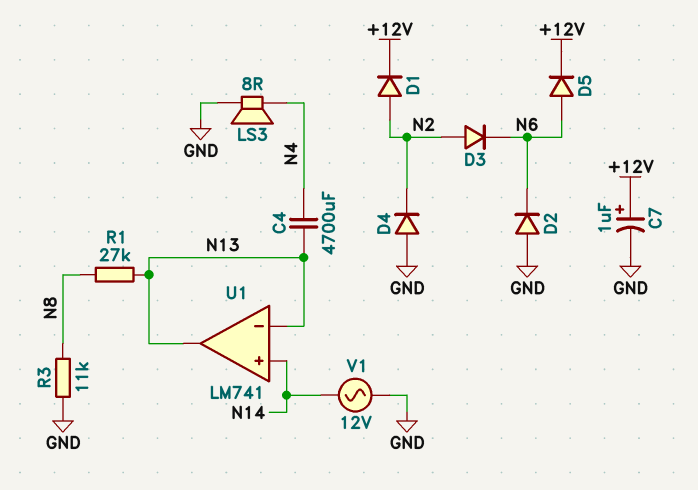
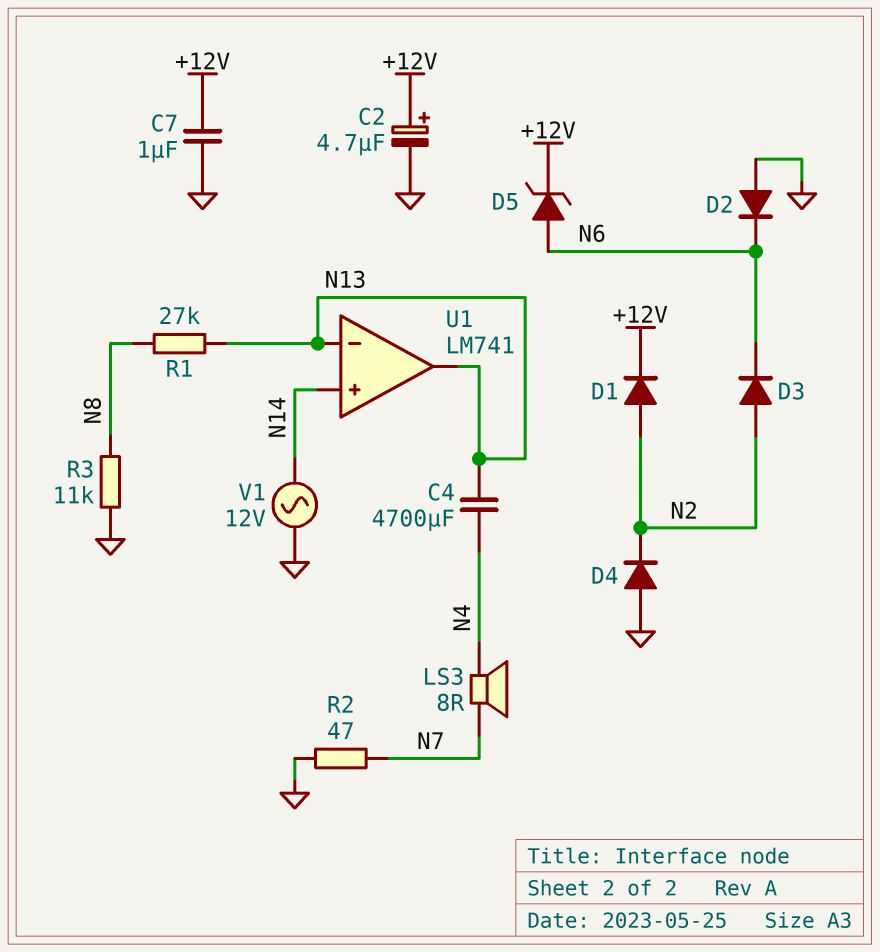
C2: none -> 4.7uF (plus +12V, minus GND)
C7: 1uF (plus +12V, minus GND) -> 1uF (+12V, GND)
D5: diode (A N6, K +12V) -> zener (A N6, K +12V)
LS3: speaker 8R (GND, N4) -> speaker 8R (N4, N7)
R2: none -> 47 (GND, N7)

